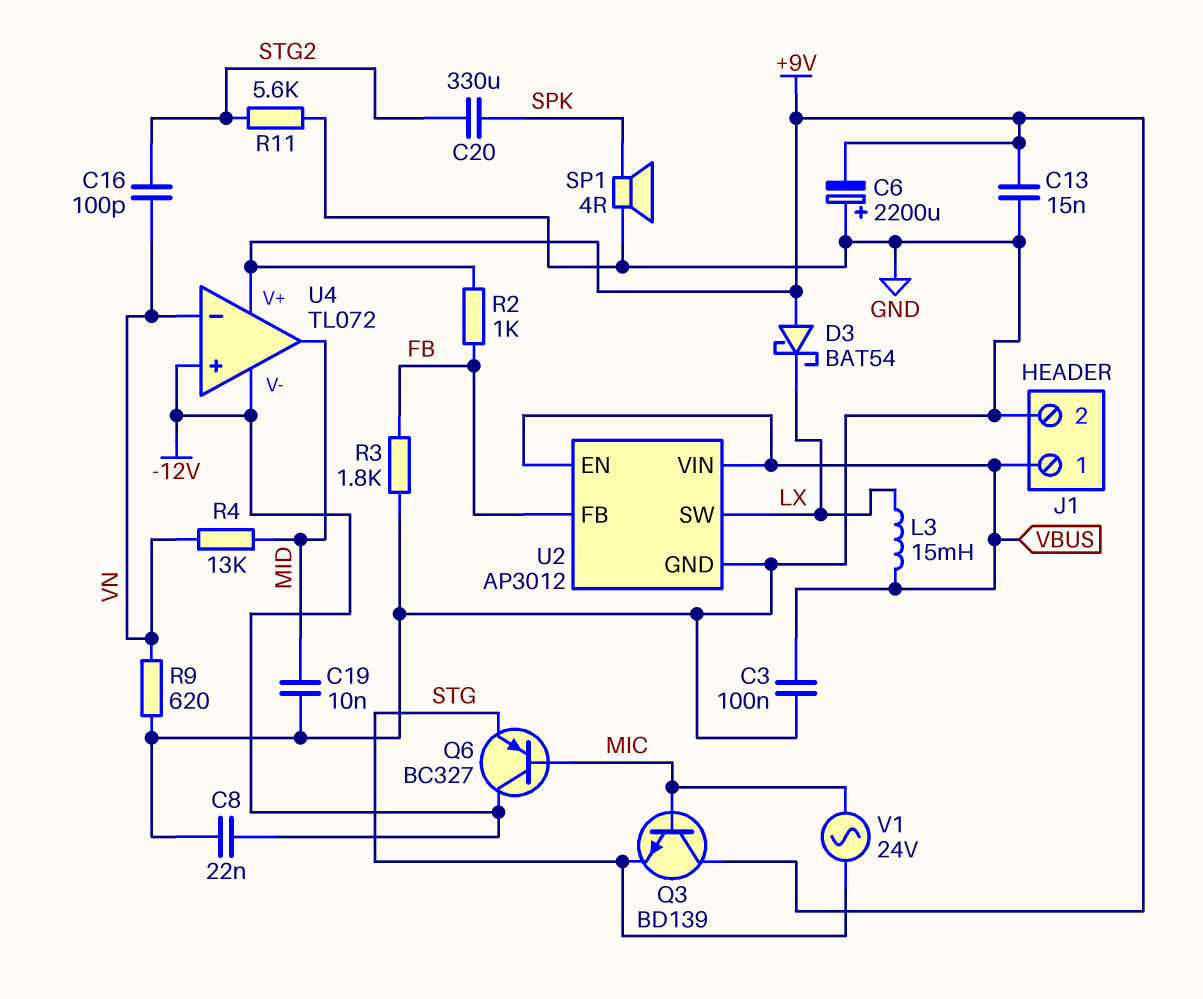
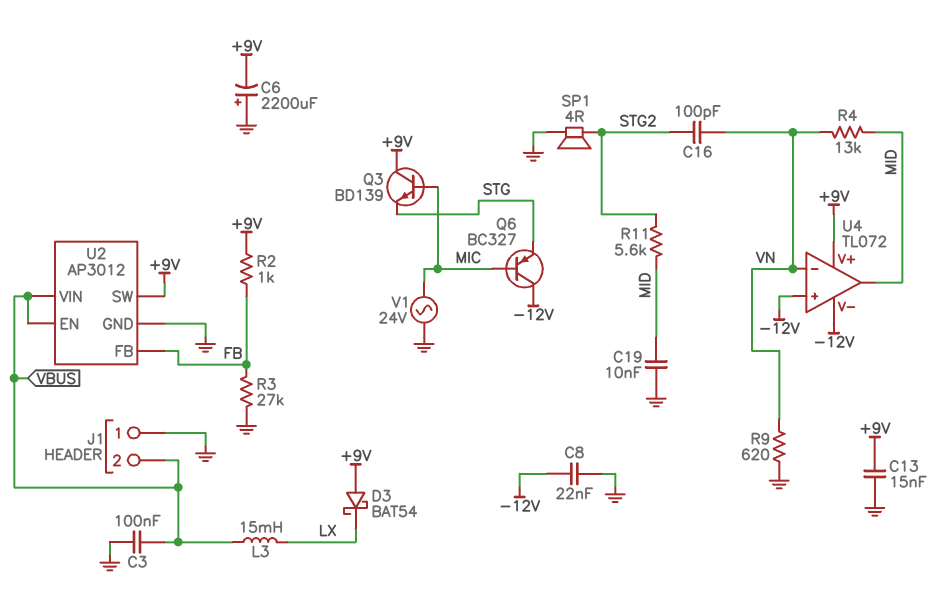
C20: 330uF (SPK, STG2) -> none
J1 pin 1: VBUS -> GND
J1 pin 2: GND -> VBUS
R3: 1.8k (FB, GND) -> 27k (FB, GND)
R11: 5.6k (GND, STG2) -> 5.6k (MID, STG2)
SP1: speaker 4R (GND, SPK) -> speaker 4R (GND, STG2)
U2 pin SW: LX -> +9V
V1: AC 24V (MIC, STG) -> AC 24V (GND, MIC)

